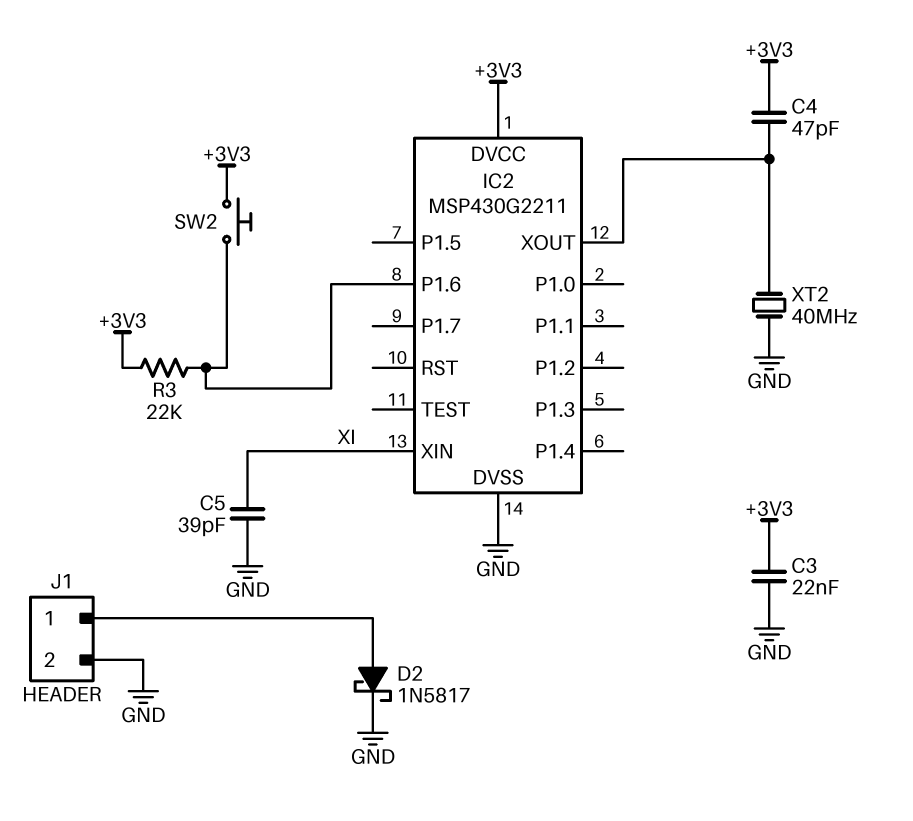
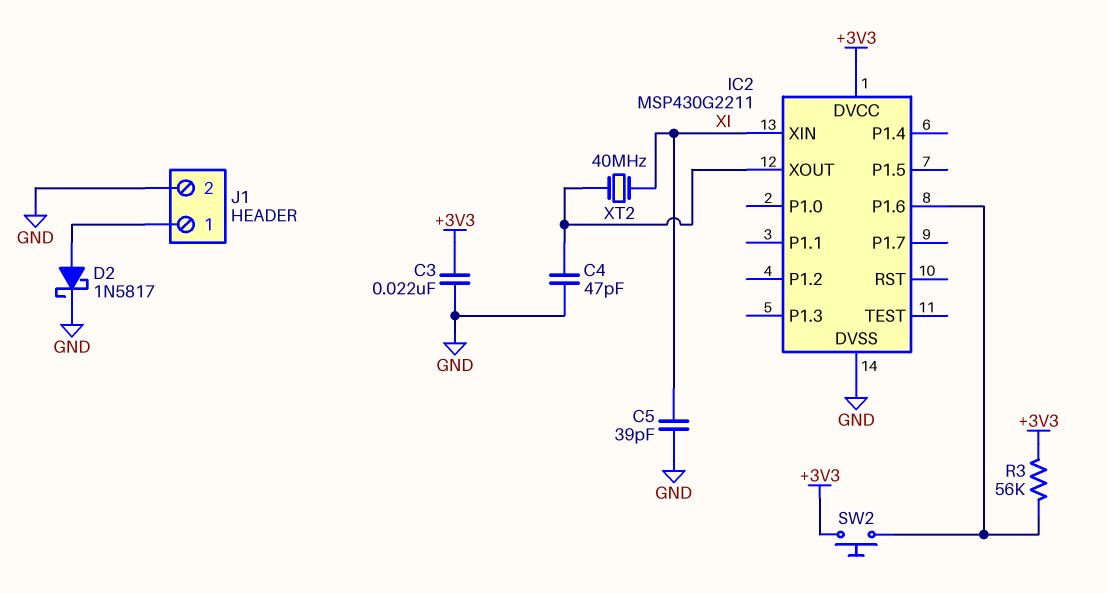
C4: 47pF (+3V3, IC2/XOUT) -> 47pF (GND, IC2/XOUT)
R3: 22k (+3V3, IC2/P1.6) -> 56k (+3V3, IC2/P1.6)
XT2: 40MHz (GND, IC2/XOUT) -> 40MHz (IC2/XOUT, XI)

